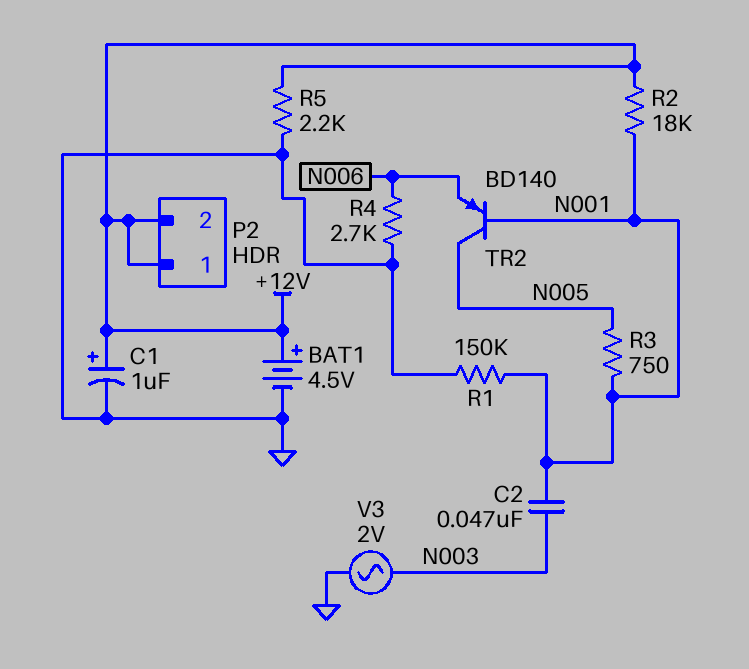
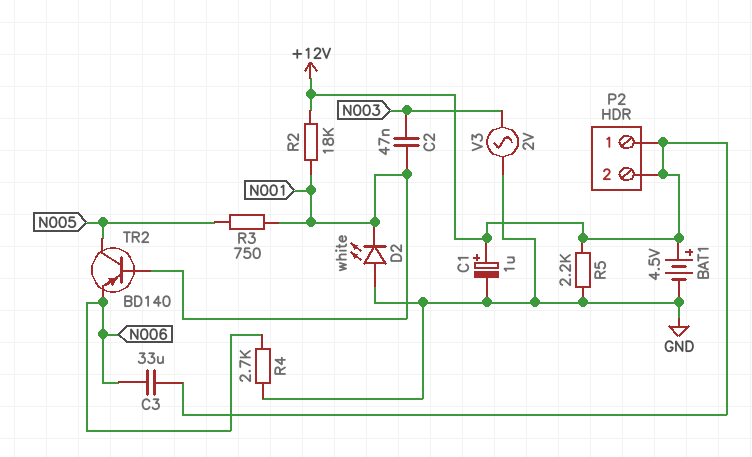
C3: none -> 33uF (+12V, N006)
D2: none -> LED white (A GND, K N001)
R1: 150k (GND, N001) -> none

